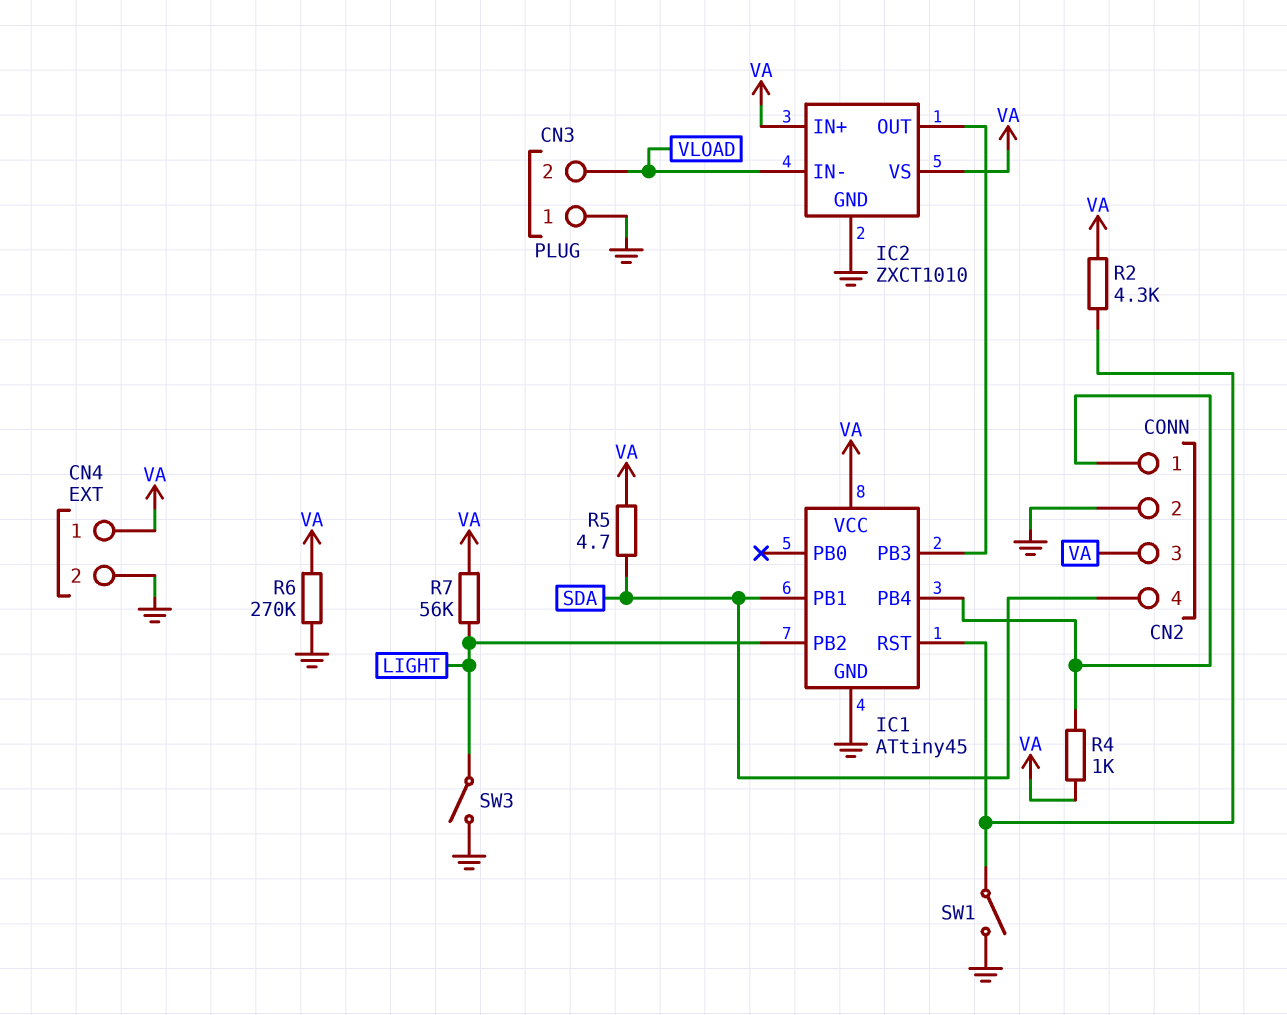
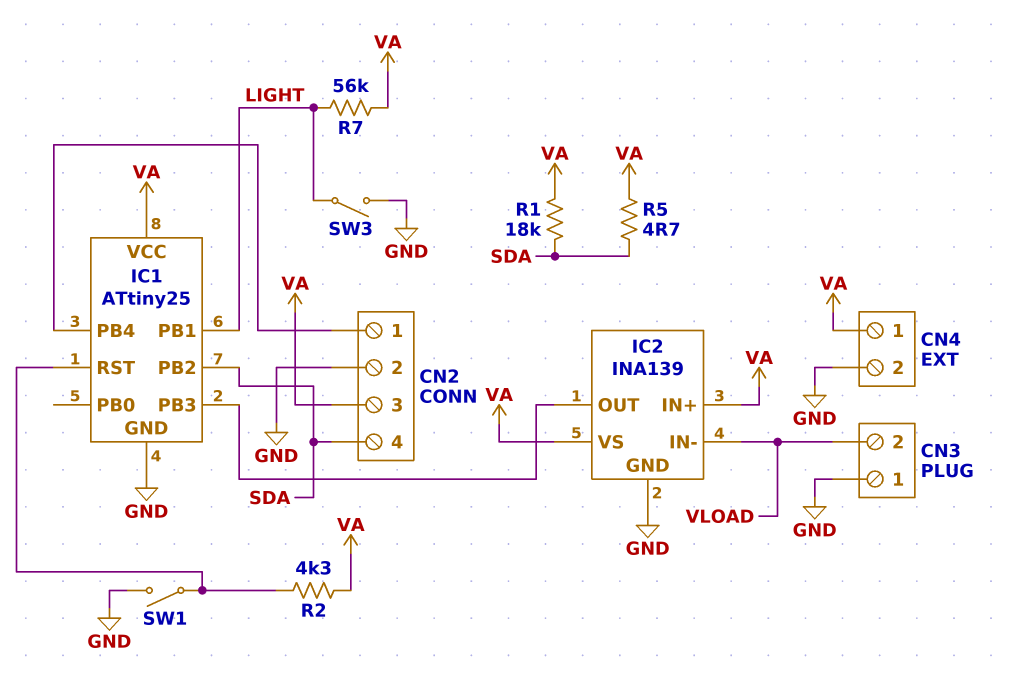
IC1: ATtiny45 -> ATtiny25
IC1 pin PB1: SDA -> LIGHT
IC1 pin PB2: LIGHT -> SDA
IC2: ZXCT1010 -> INA139
R1: none -> 18k (SDA, VA)
R4: 1k (CN2/1, VA) -> none
R6: 270k (GND, VA) -> none

